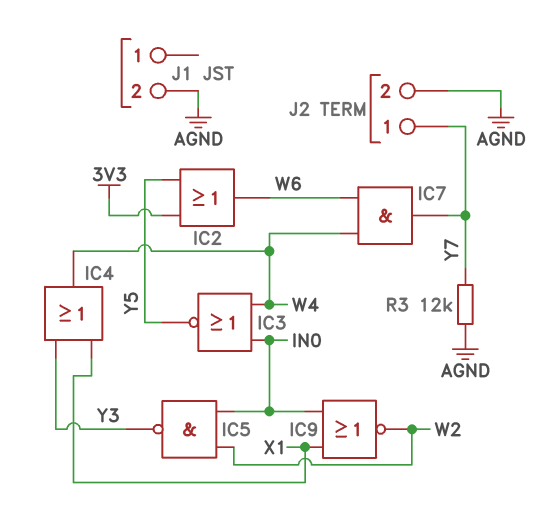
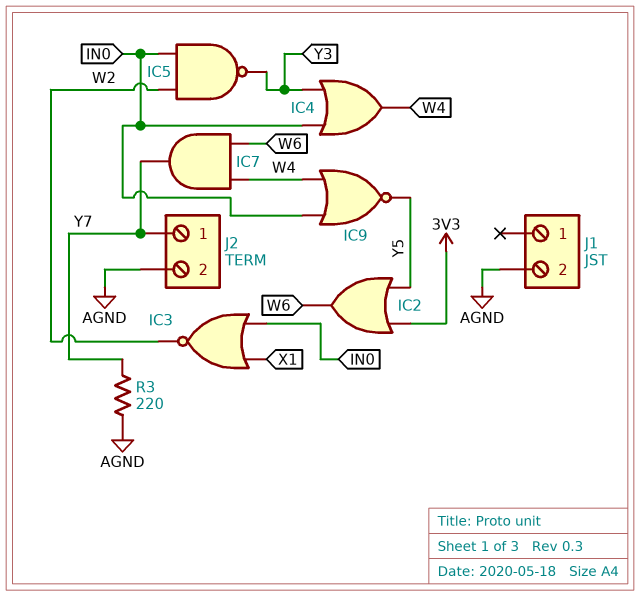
IC3: NOR (in IN0, in W4, out Y5) -> NOR (in IN0, in X1, out W2)
IC4: OR (in X1, in Y3, out W4) -> OR (in IN0, in Y3, out W4)
IC9: NOR (in IN0, in X1, out W2) -> NOR (in IN0, in W4, out Y5)
R3: 12k (AGND, Y7) -> 220 (AGND, Y7)

